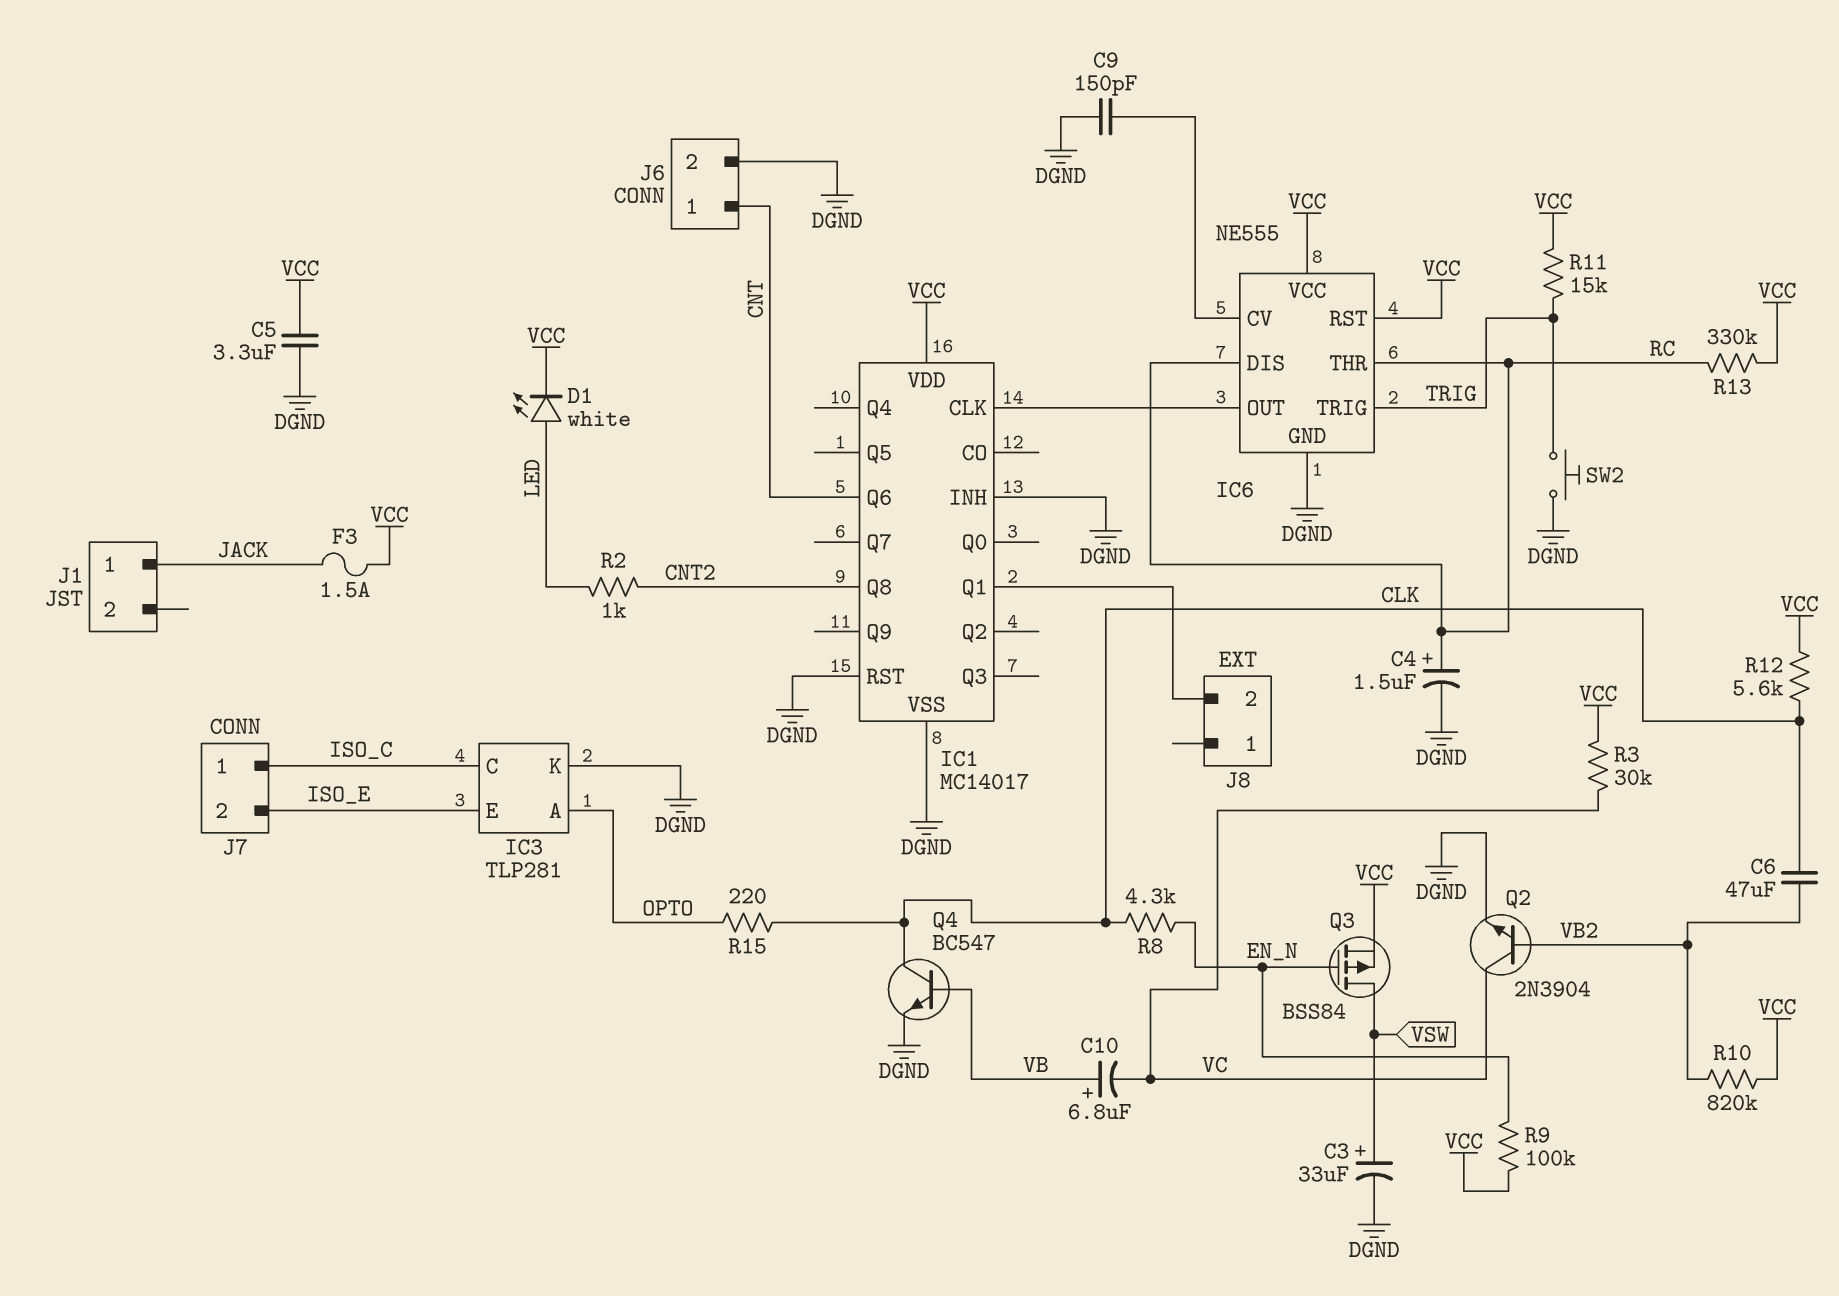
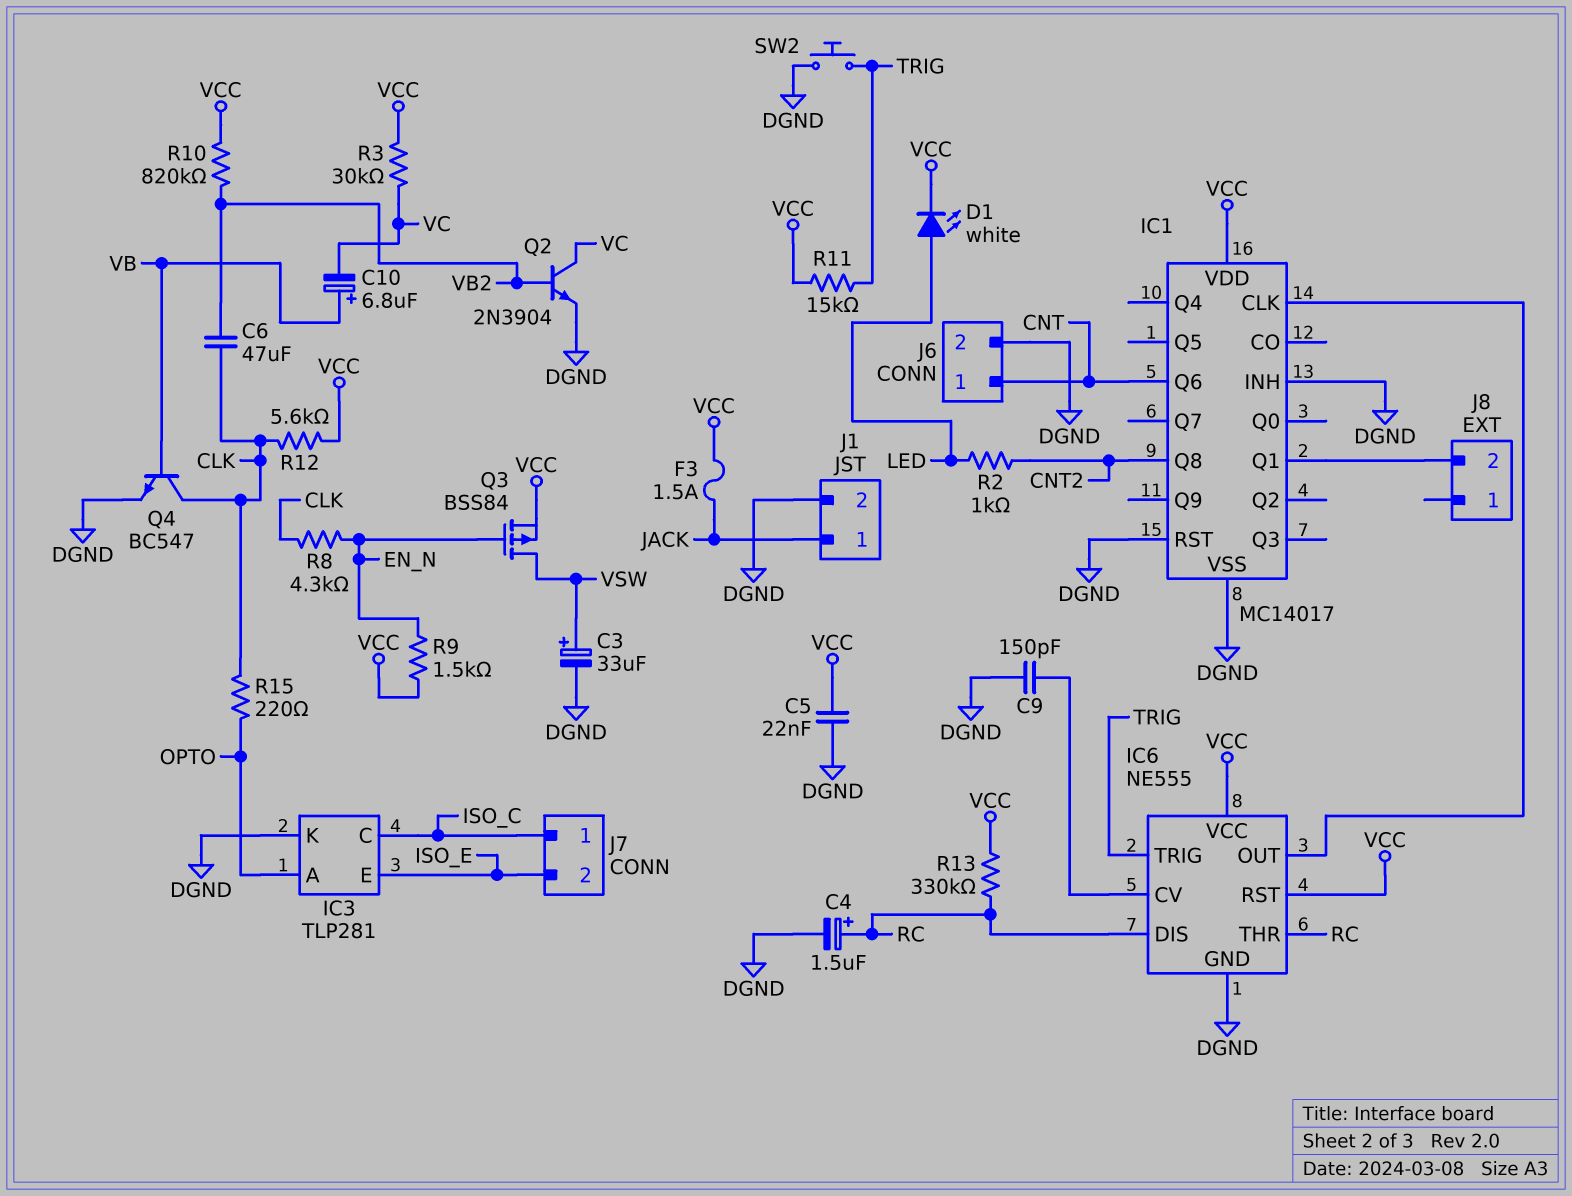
C5: 3.3uF (DGND, VCC) -> 22nF (DGND, VCC)
J1 pin 2: none -> DGND
R9: 100k (EN_N, VCC) -> 1.5k (EN_N, VCC)

